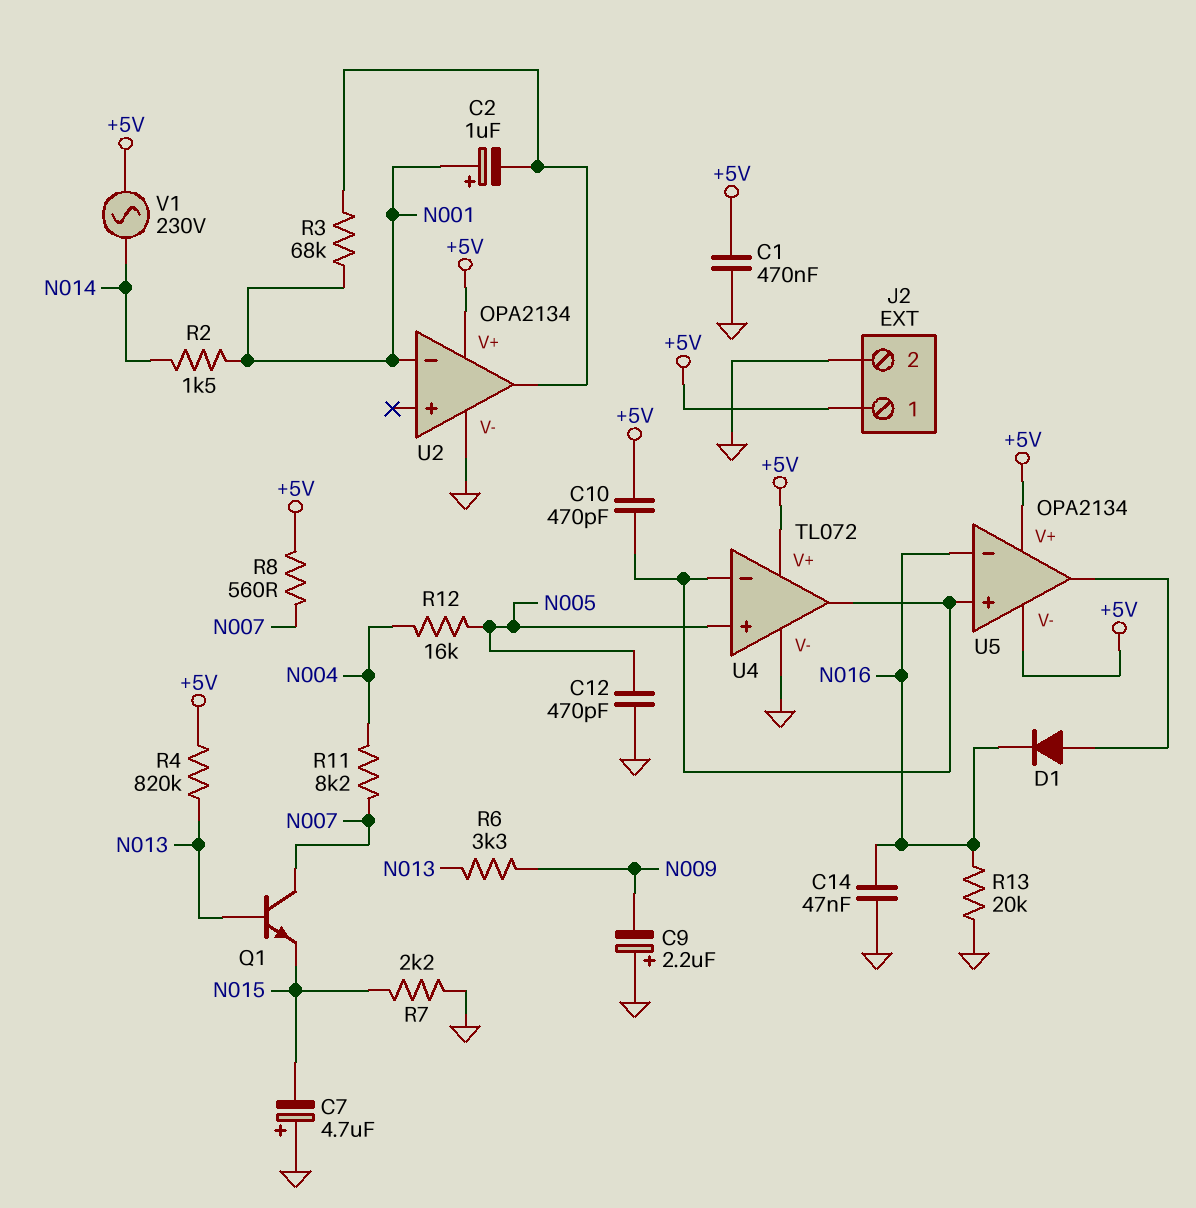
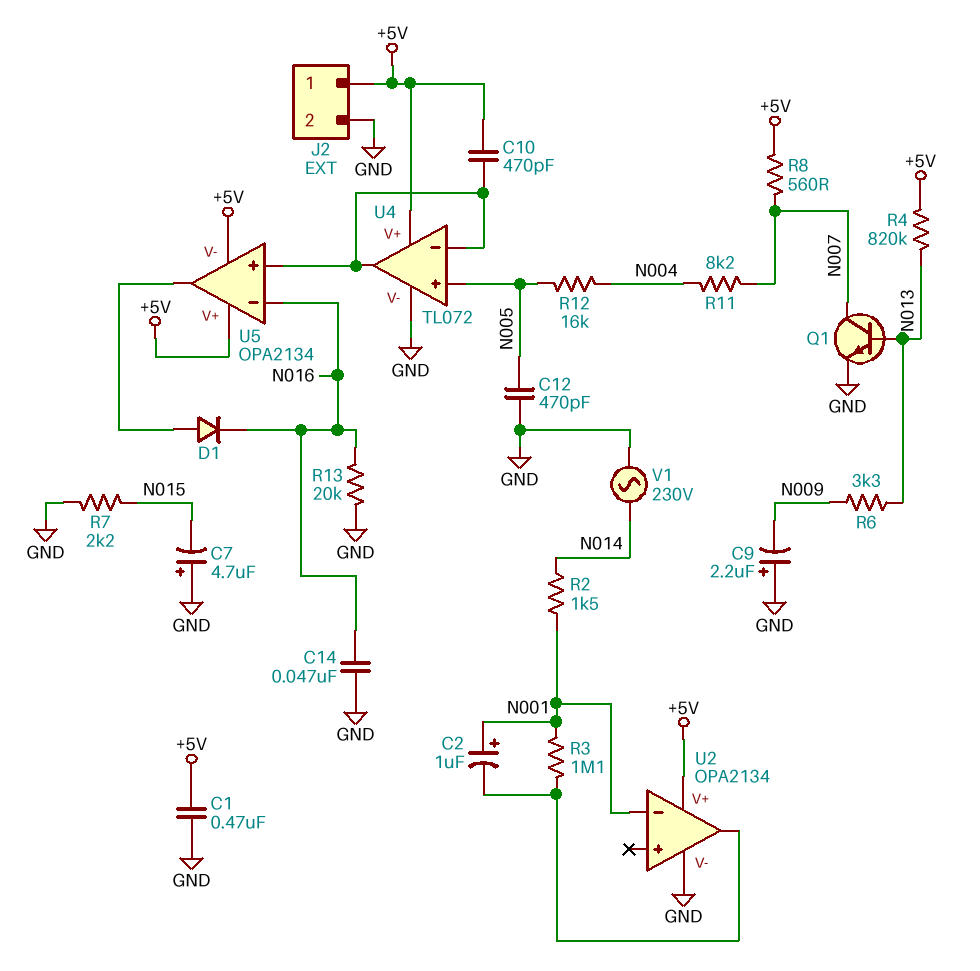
Q1: NPN (B N013, C N007, E N015) -> NPN (B N013, C N007, E GND)
R3: 68k (N001, U2/out) -> 1.1M (N001, U2/out)
V1: AC 230V (+5V, N014) -> AC 230V (GND, N014)

